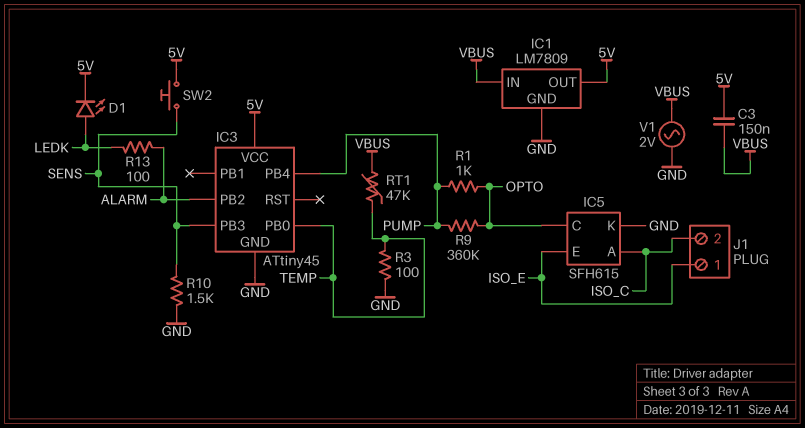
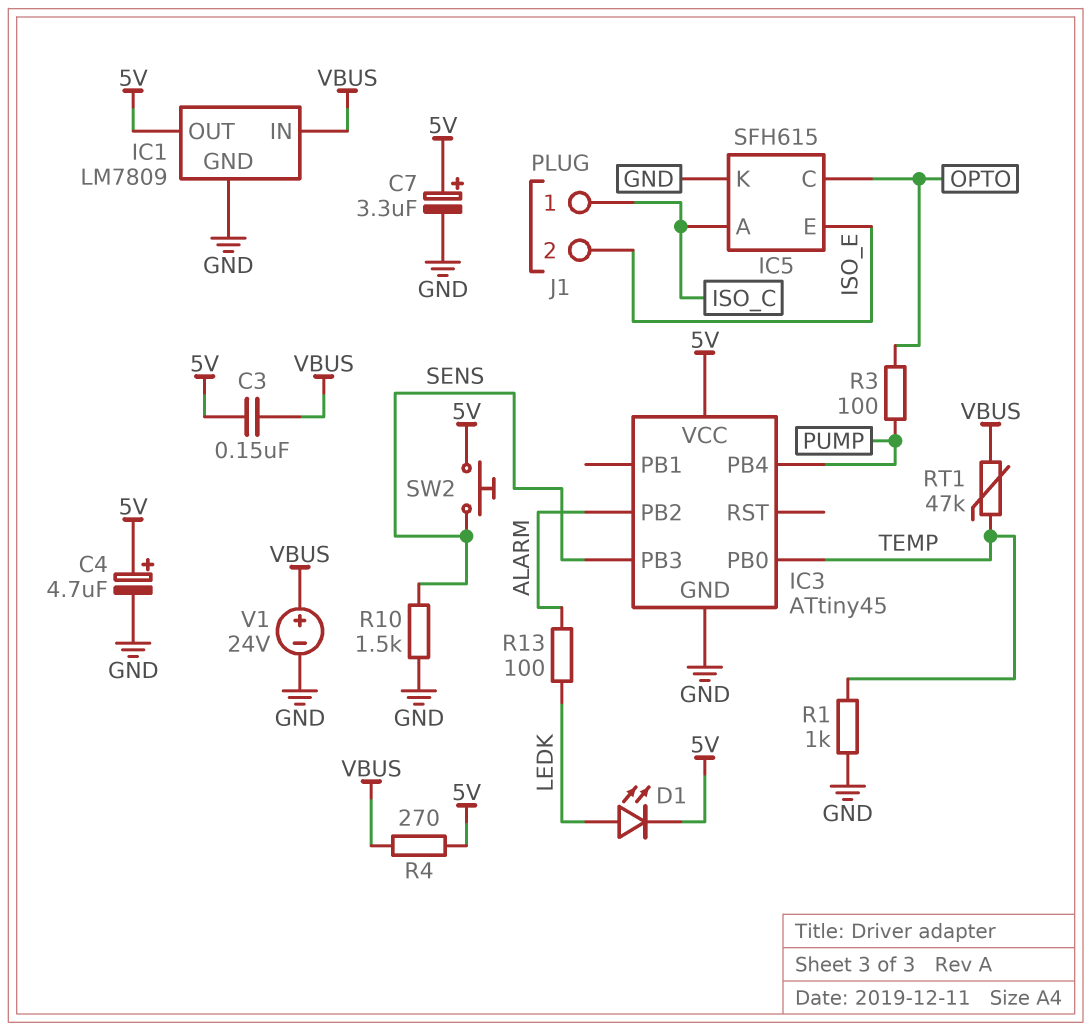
C4: none -> 4.7uF (plus 5V, minus GND)
C7: none -> 3.3uF (plus 5V, minus GND)
J1 pin 1: ISO_E -> ISO_C
J1 pin 2: ISO_C -> ISO_E
R1: 1k (OPTO, PUMP) -> 1k (GND, TEMP)
R3: 100 (GND, TEMP) -> 100 (OPTO, PUMP)
R4: none -> 270 (5V, VBUS)
R9: 360k (OPTO, PUMP) -> none
V1: AC 2V (GND, VBUS) -> 24V (plus VBUS, minus GND)

